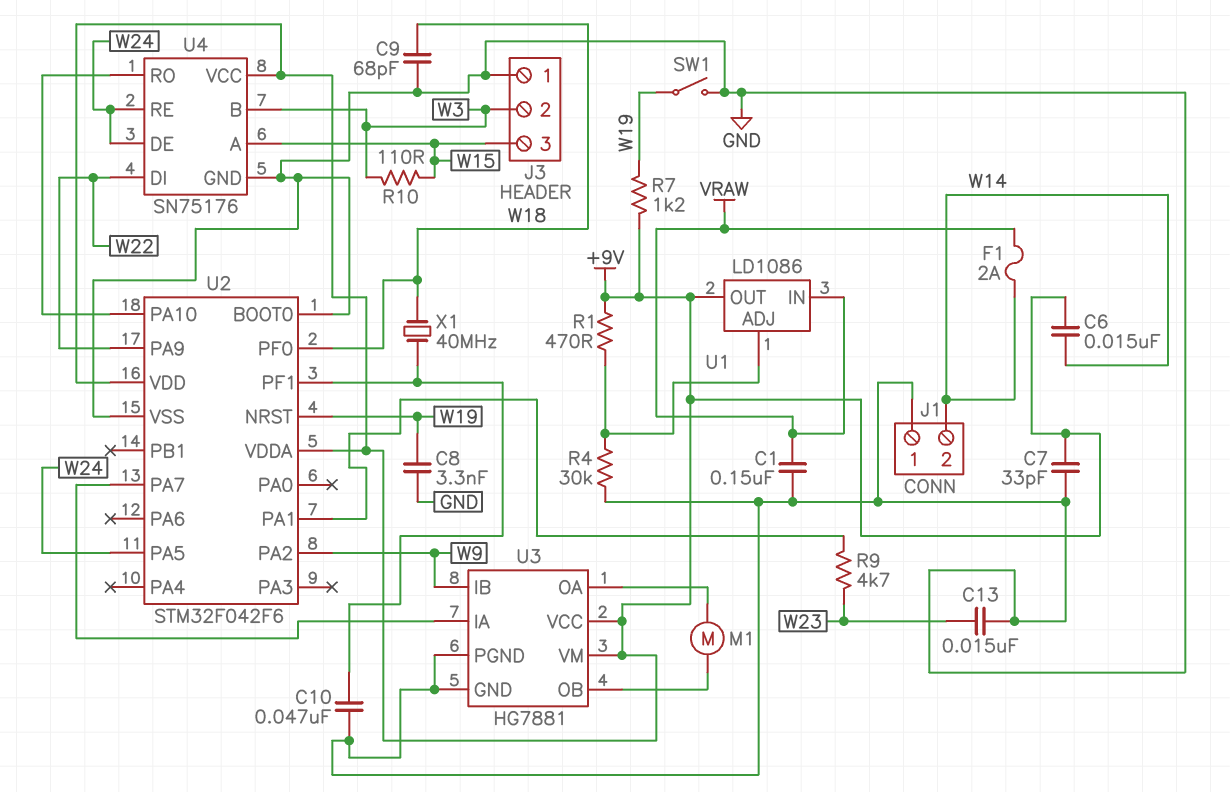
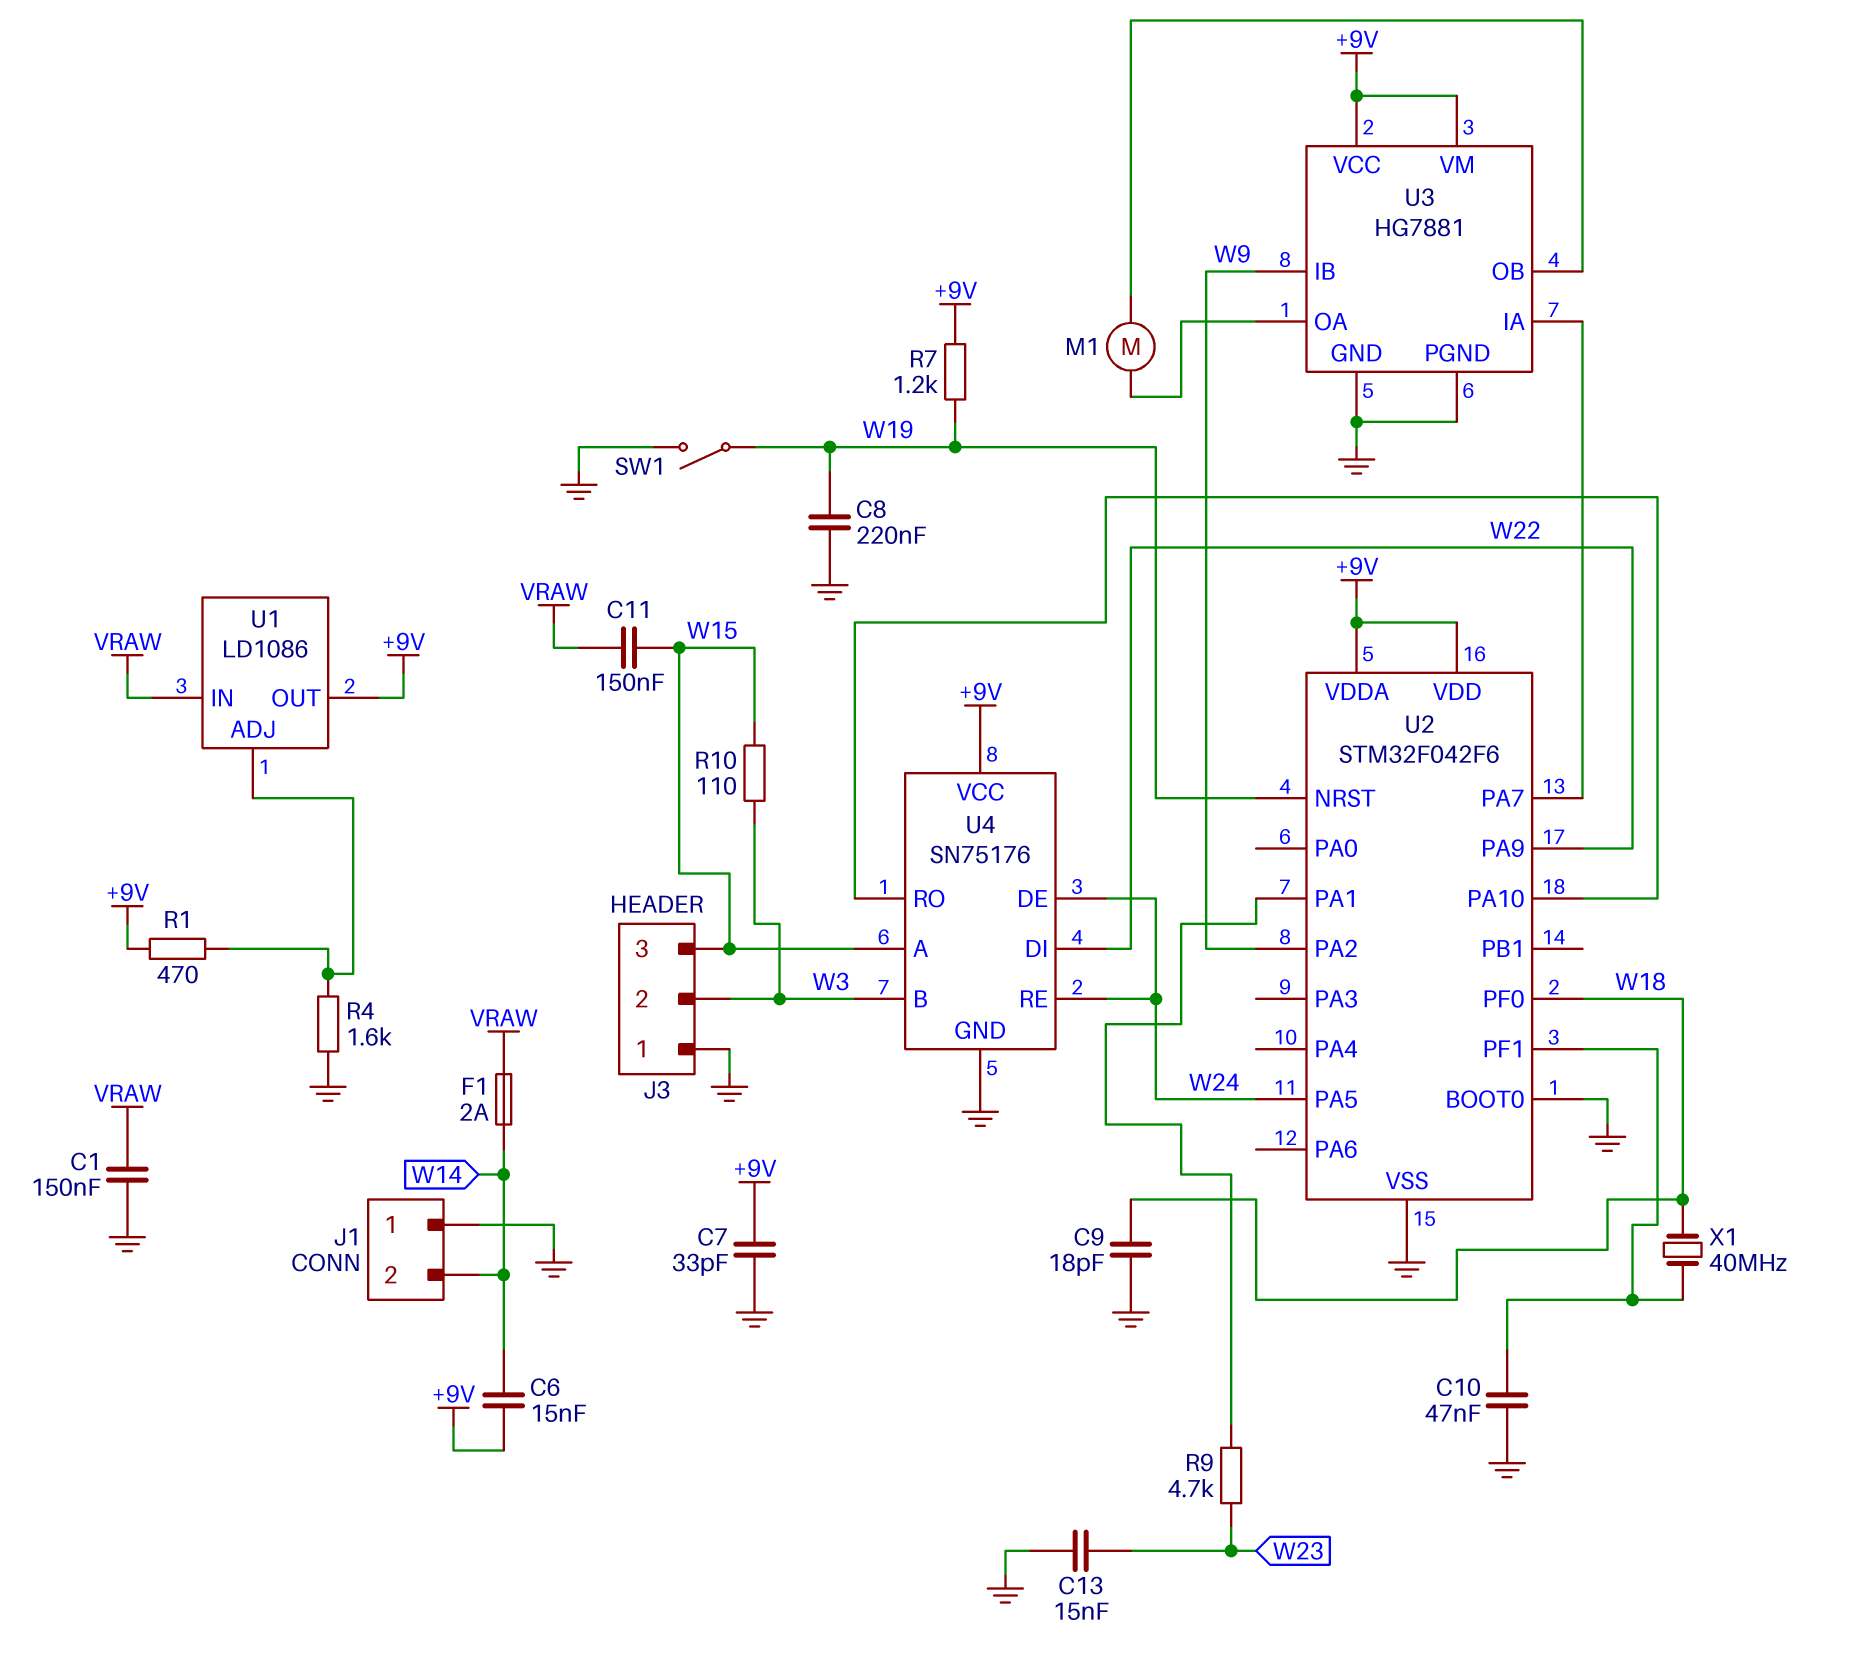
C8: 3.3nF (GND, W19) -> 220nF (GND, W19)
C9: 68pF (GND, W18) -> 18pF (GND, W18)
C11: none -> 150nF (VRAW, W15)
R4: 30k (GND, U1/ADJ) -> 1.6k (GND, U1/ADJ)

